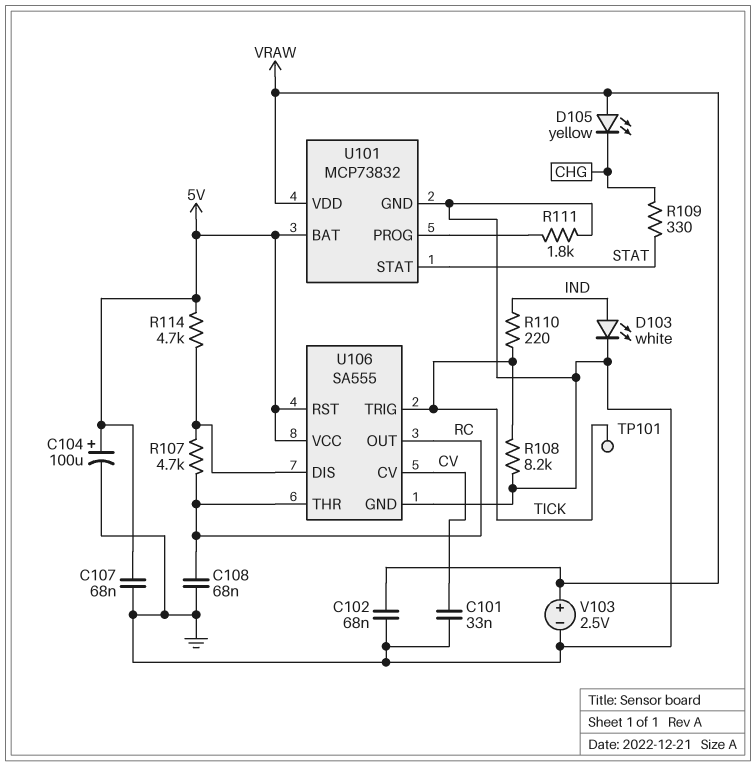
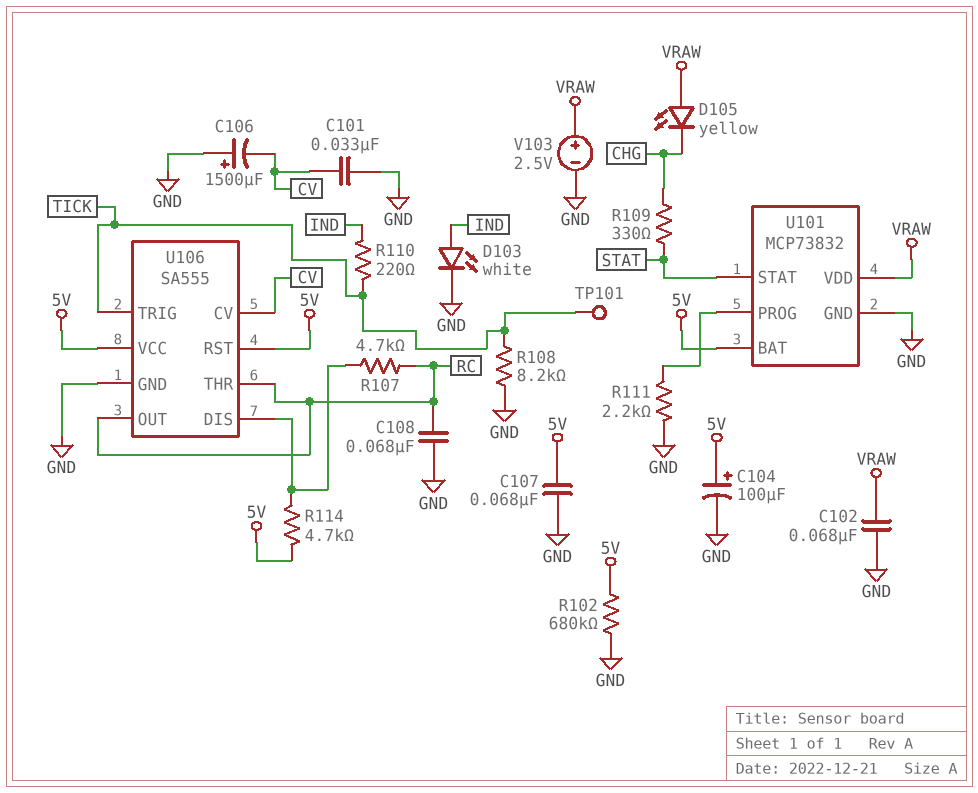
C106: none -> 1500uF (plus GND, minus CV)
R102: none -> 680k (5V, GND)
R111: 1.8k (GND, U101/PROG) -> 2.2k (GND, U101/PROG)

